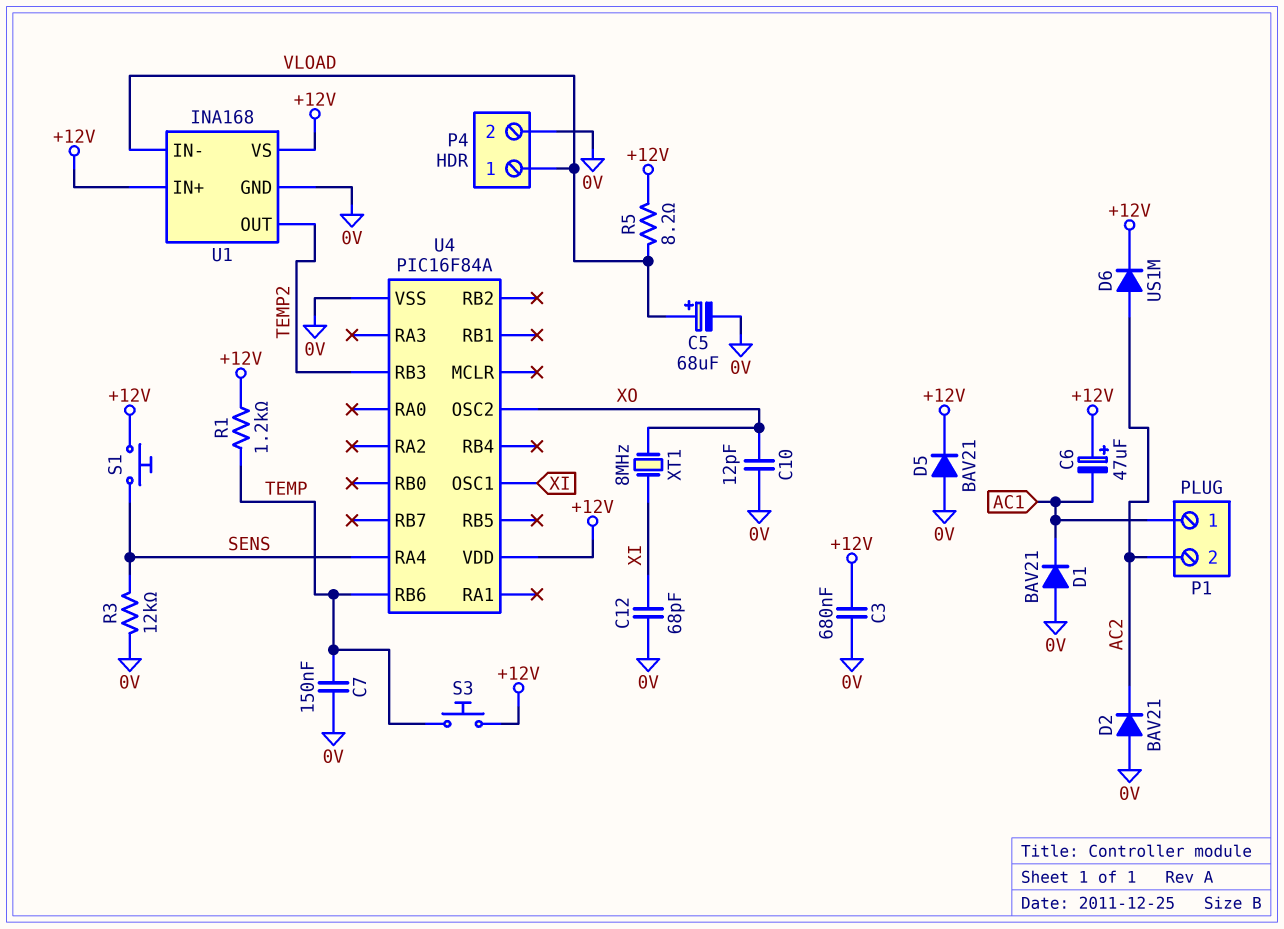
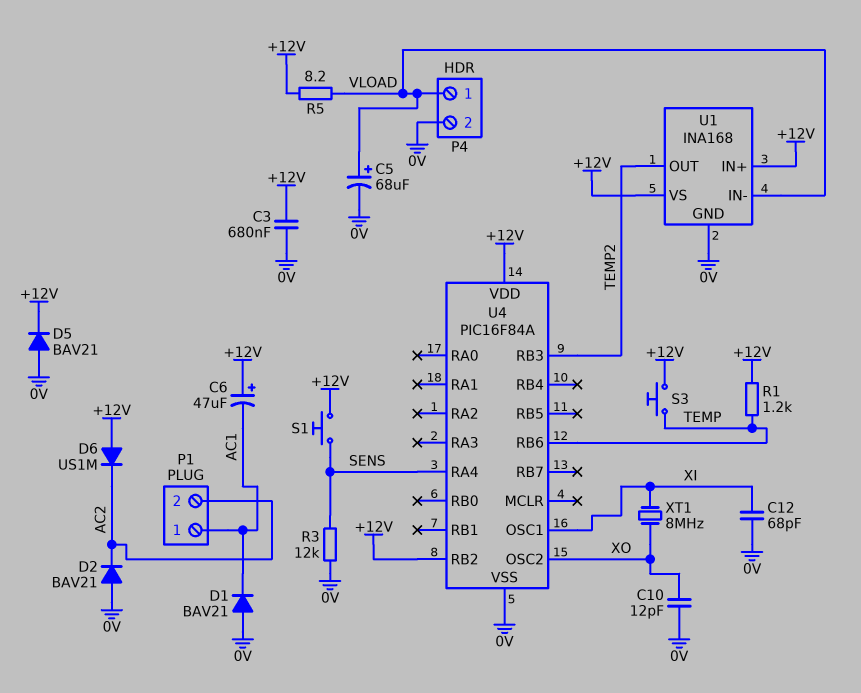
C7: 150nF (0V, TEMP) -> none
D6: diode US1M (A AC2, K +12V) -> diode US1M (A +12V, K AC2)
U4 pin RB2: none -> +12V

